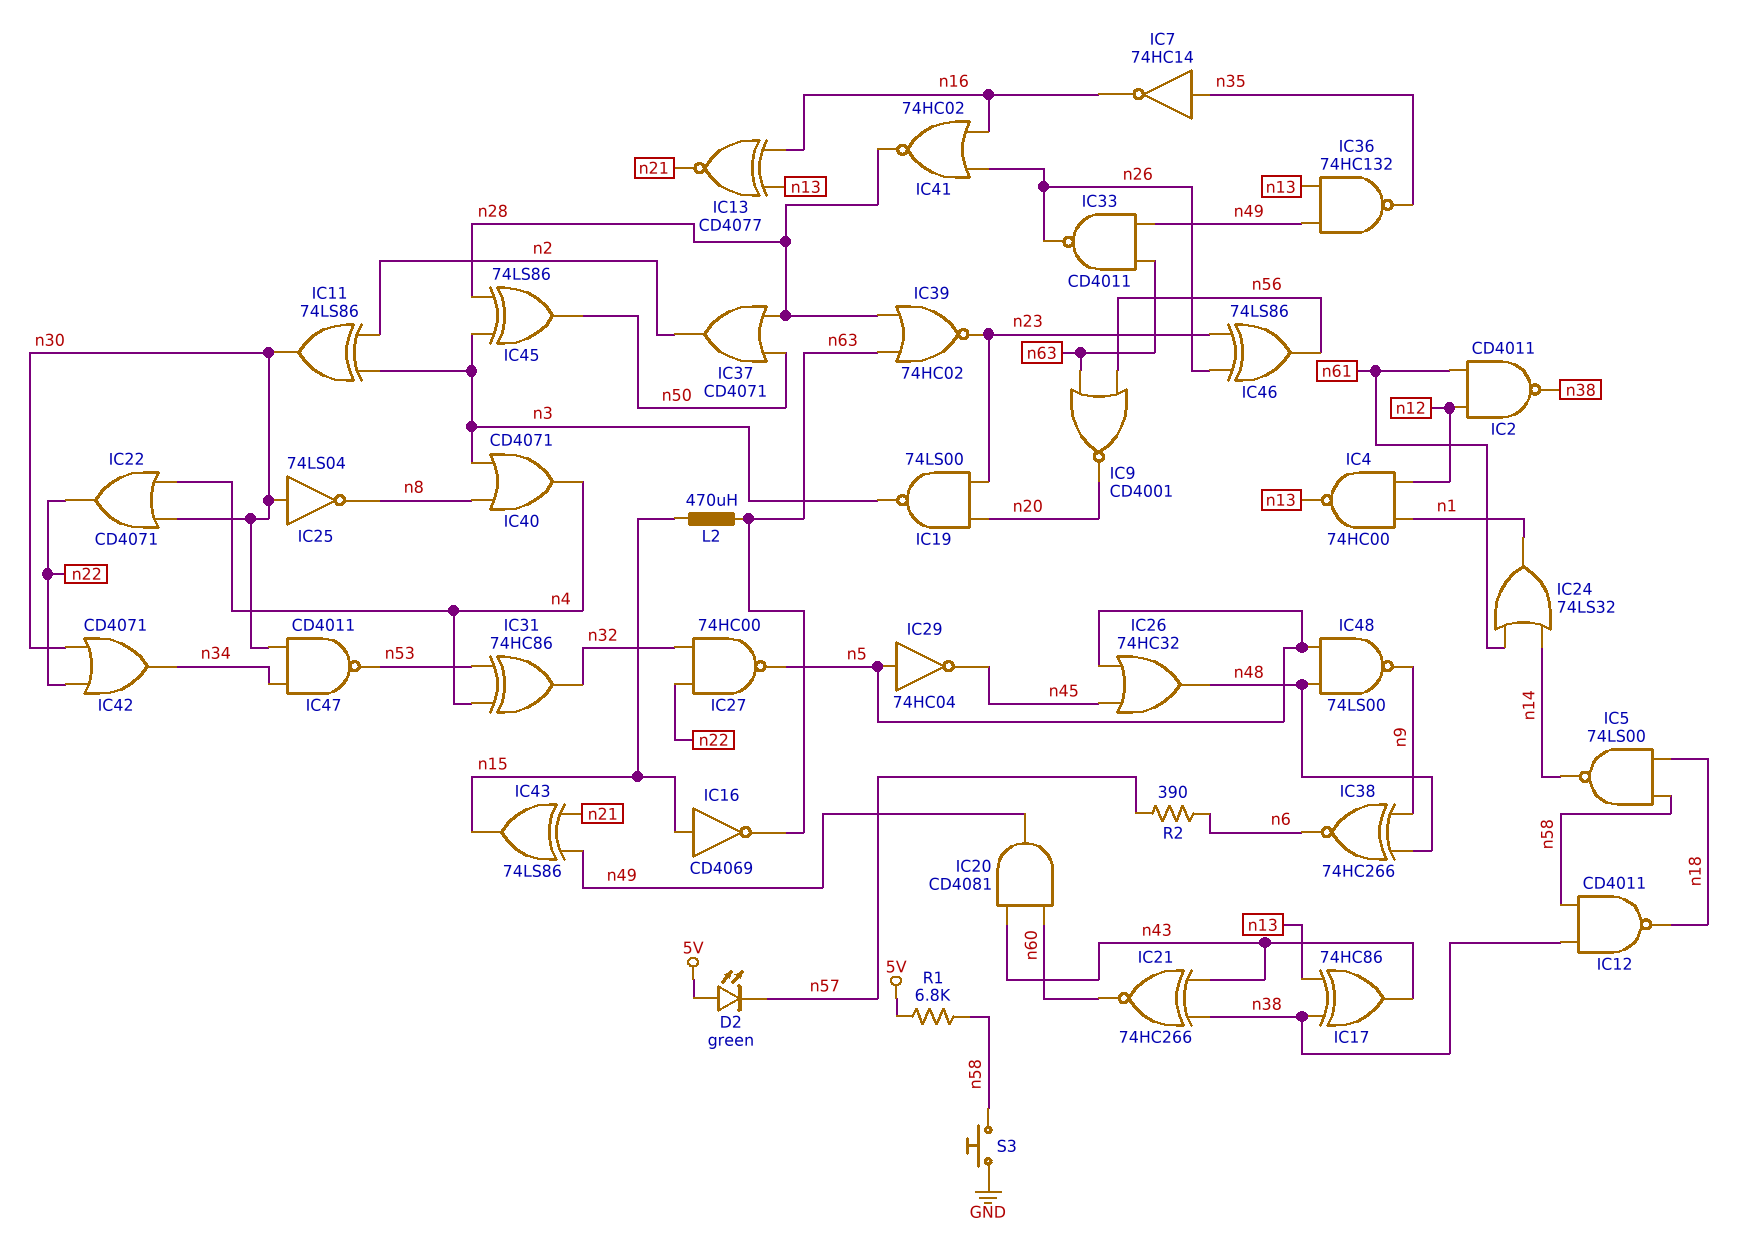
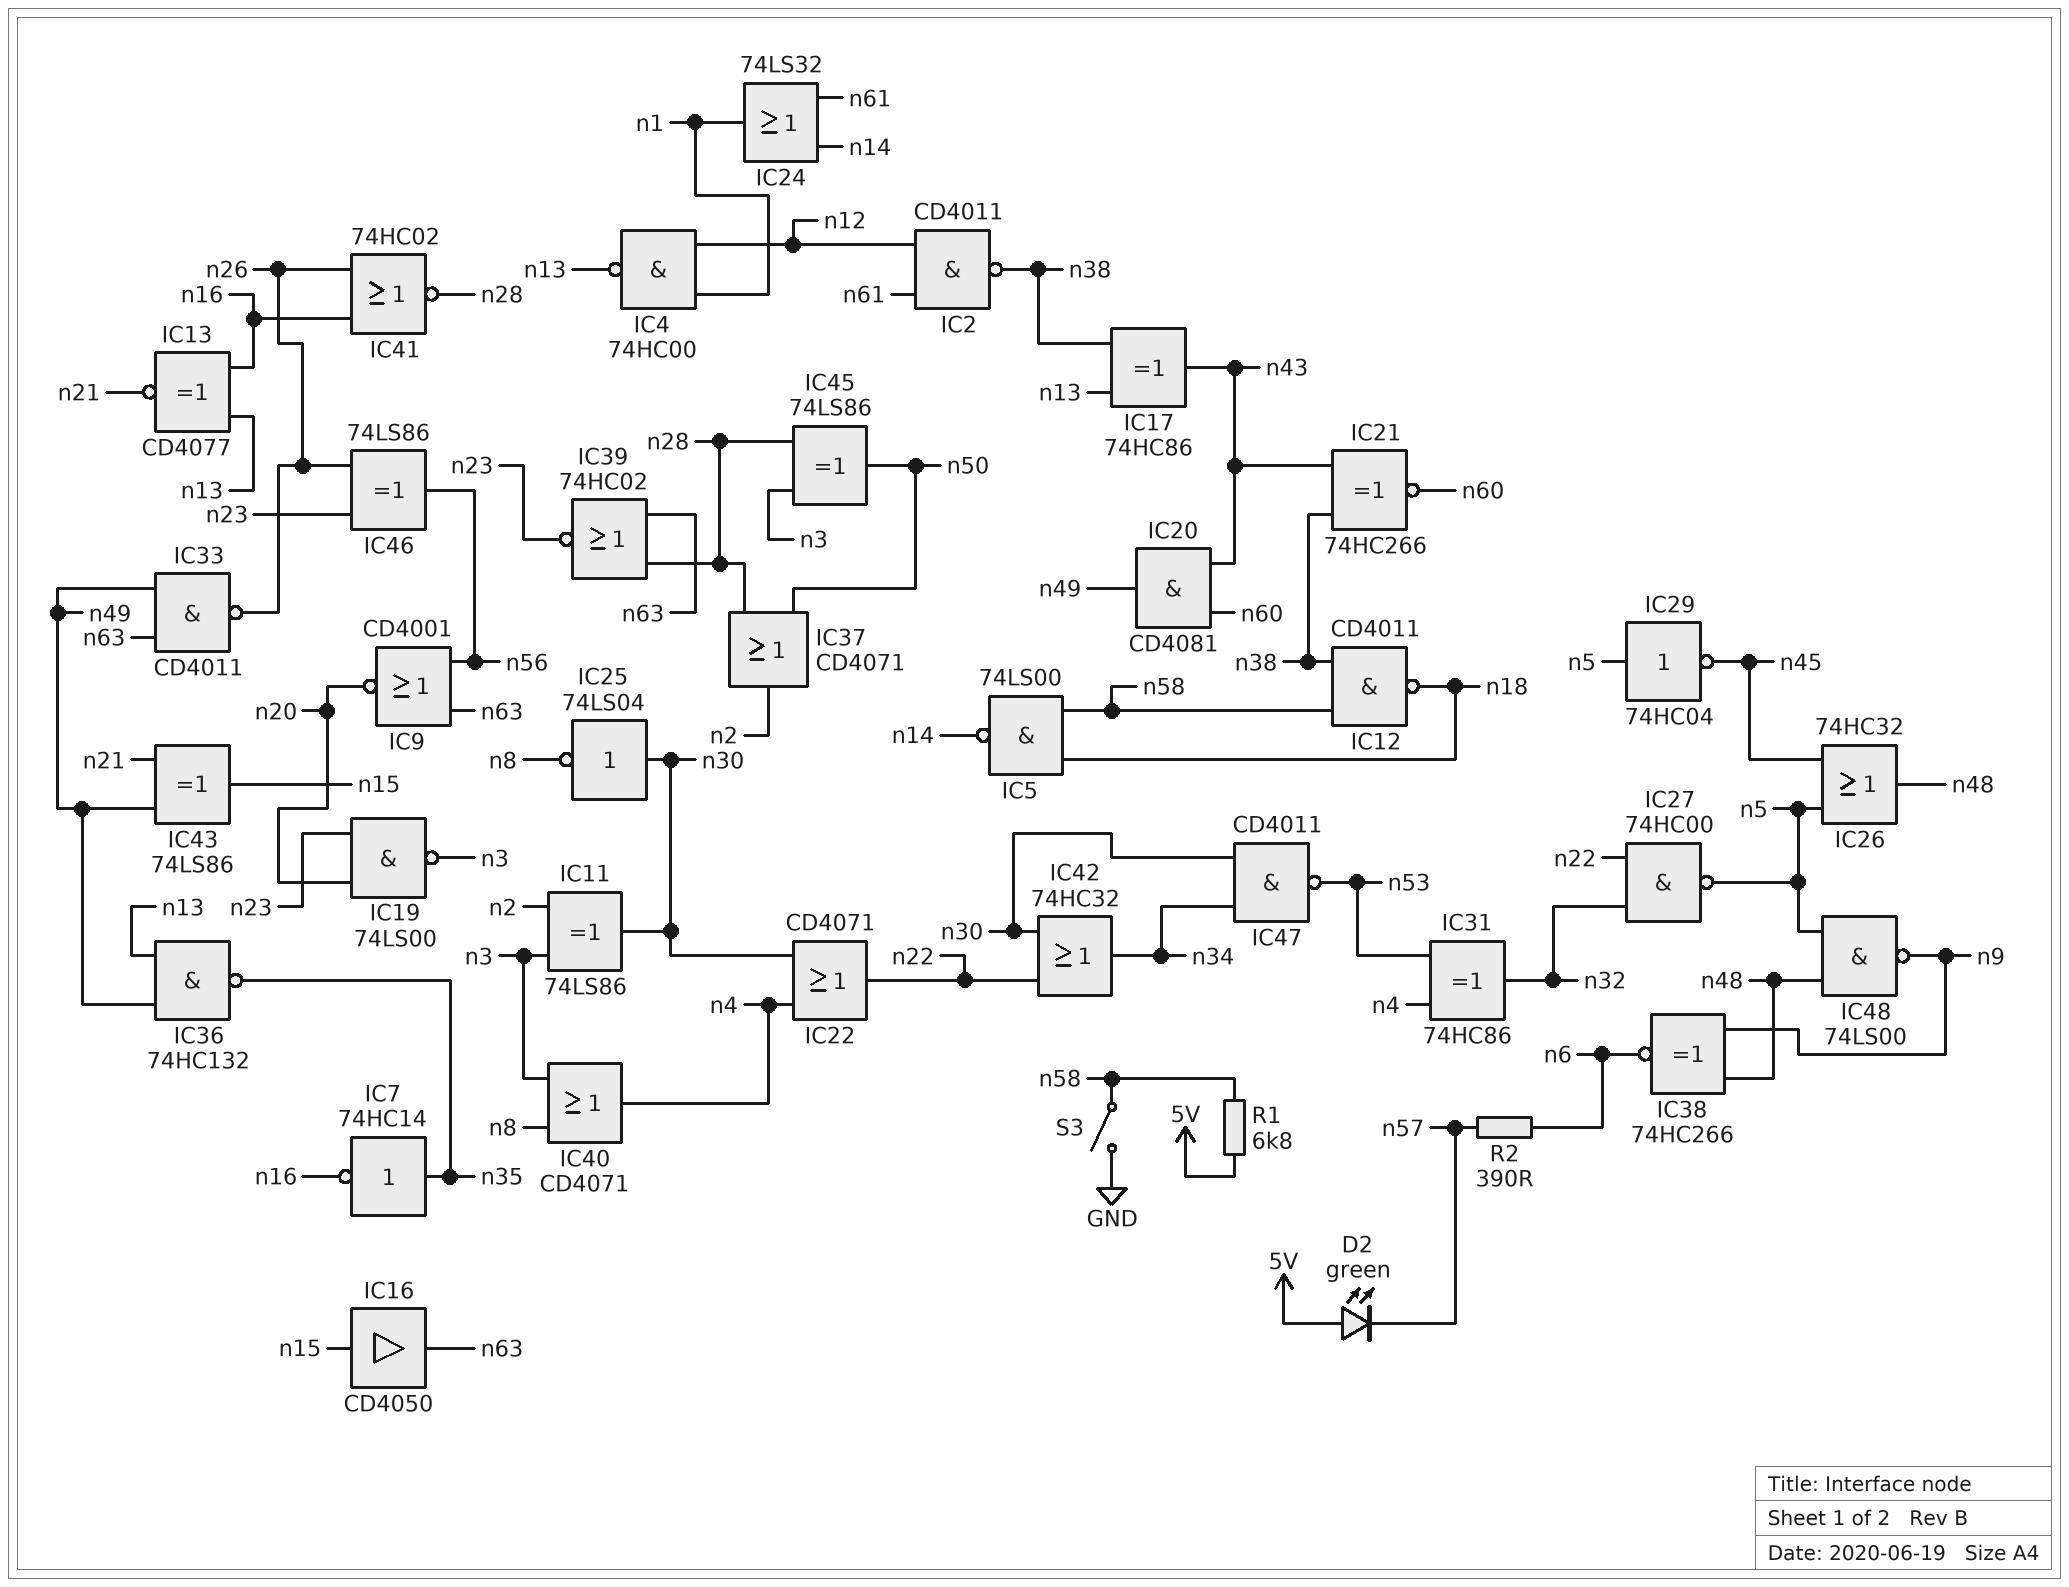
IC16: NOT CD4069 (in n15, out n63) -> buffer CD4050 (in n15, out n63)
IC42: OR CD4071 (in n22, in n30, out n34) -> OR 74HC32 (in n22, in n30, out n34)
L2: 470uH (n15, n63) -> none
S3: button (GND, n58) -> switch (GND, n58)

